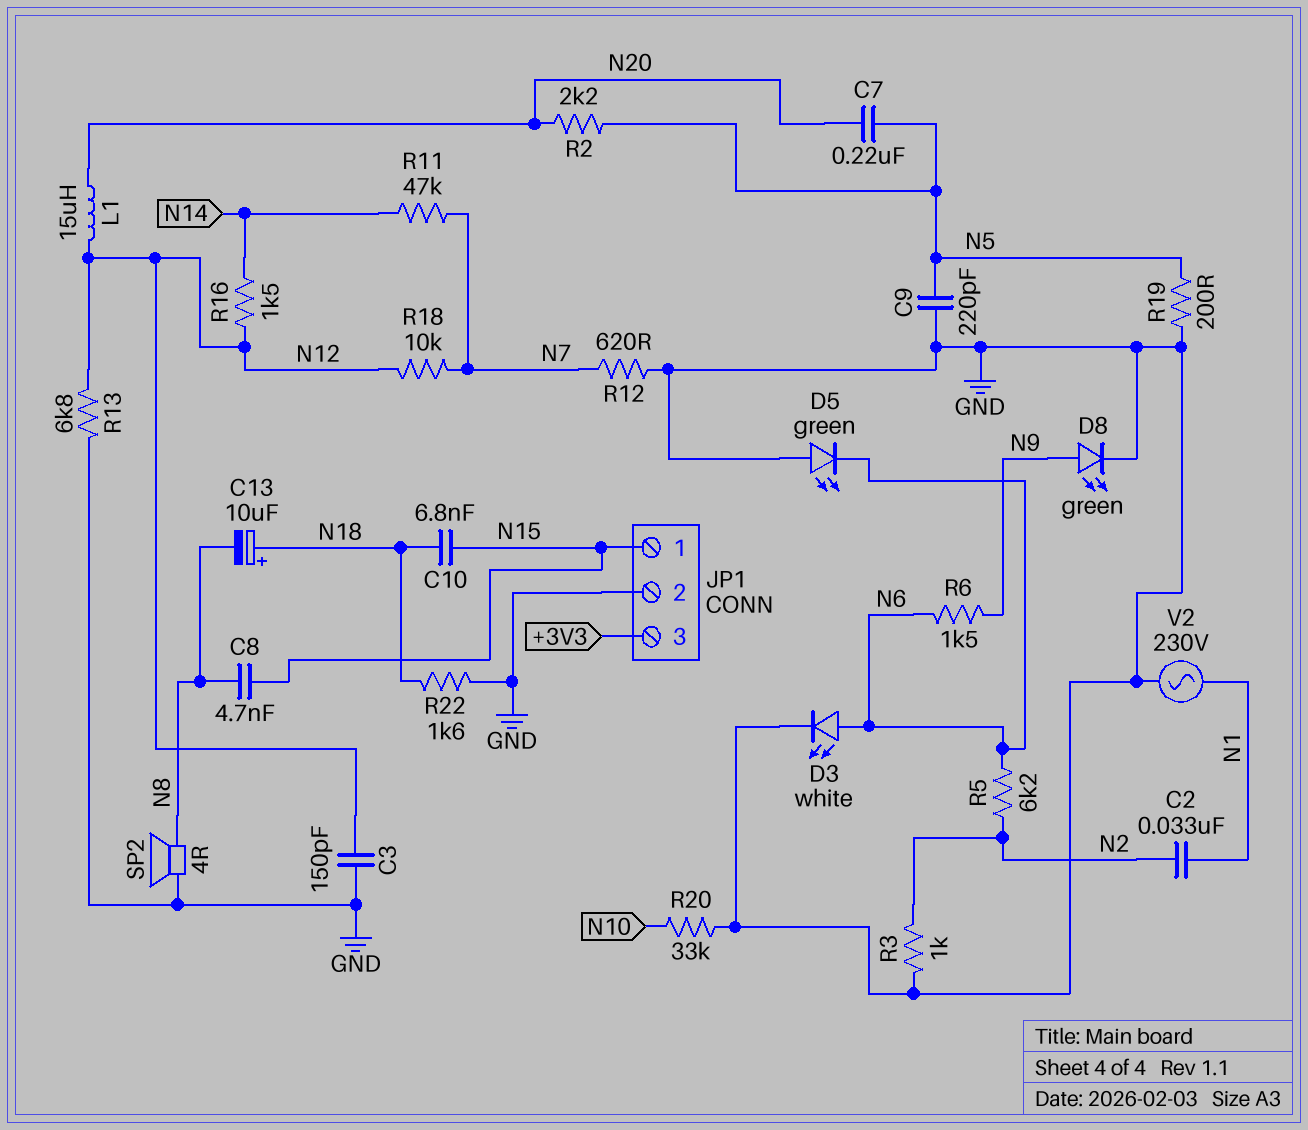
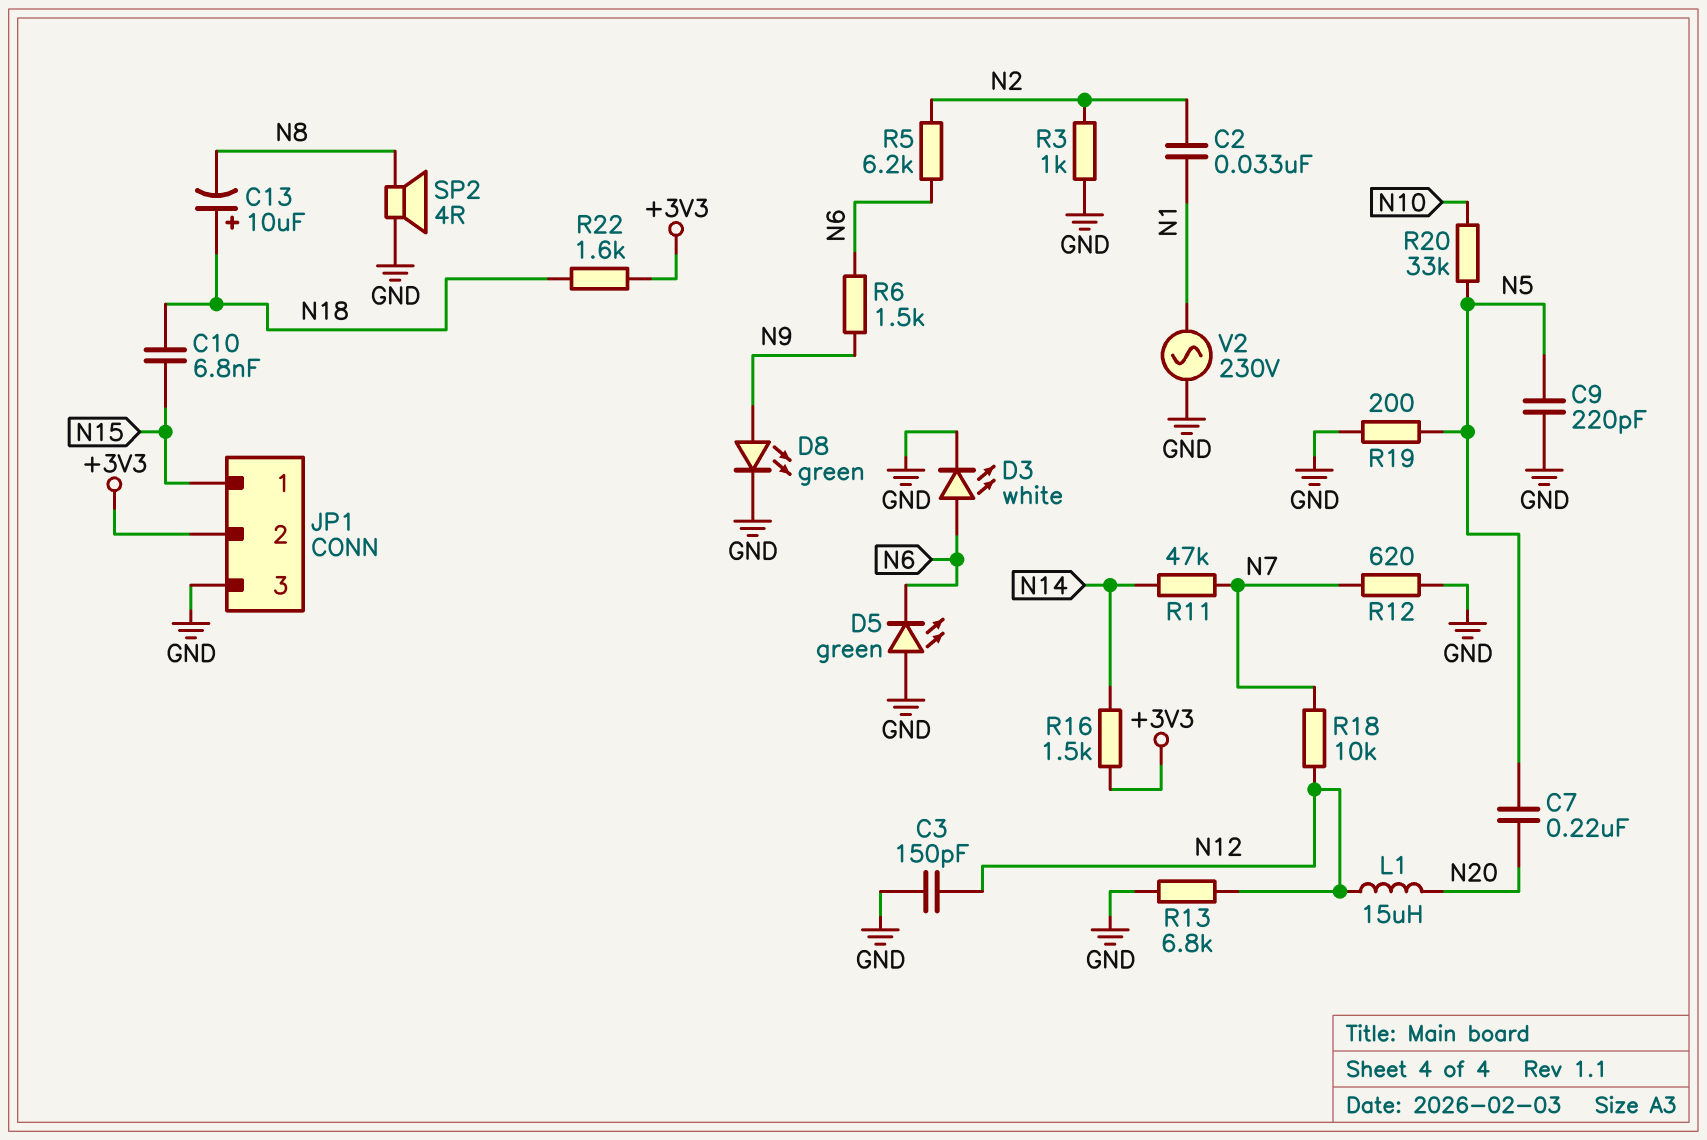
C8: 4.7nF (N8, N15) -> none
JP1 pin 2: GND -> +3V3
JP1 pin 3: +3V3 -> GND
R2: 2.2k (N5, N20) -> none
R16: 1.5k (N12, N14) -> 1.5k (+3V3, N14)
R20: 33k (GND, N10) -> 33k (N5, N10)
R22: 1.6k (GND, N18) -> 1.6k (+3V3, N18)

